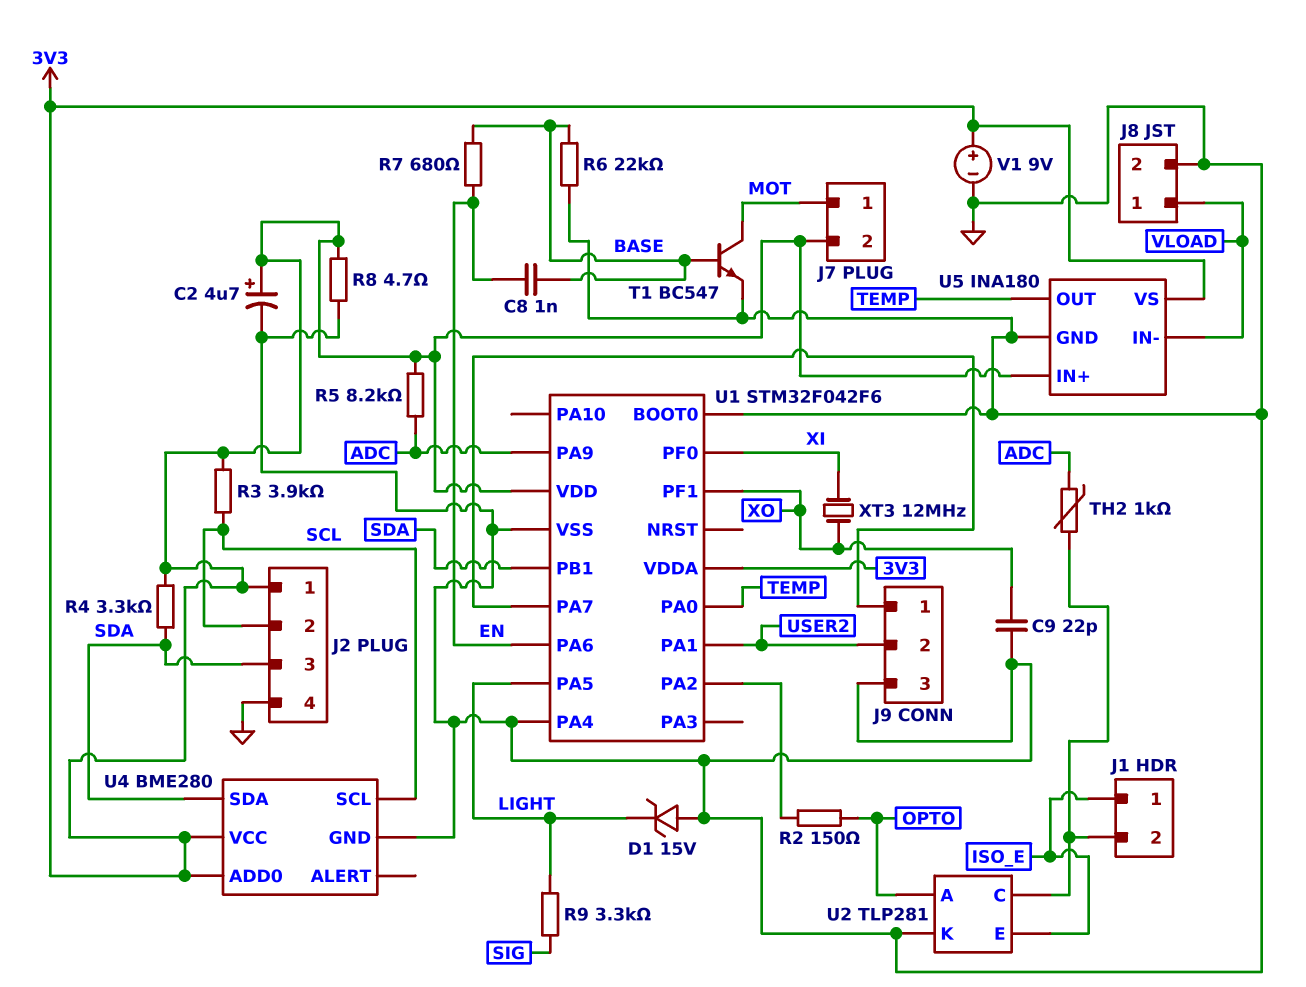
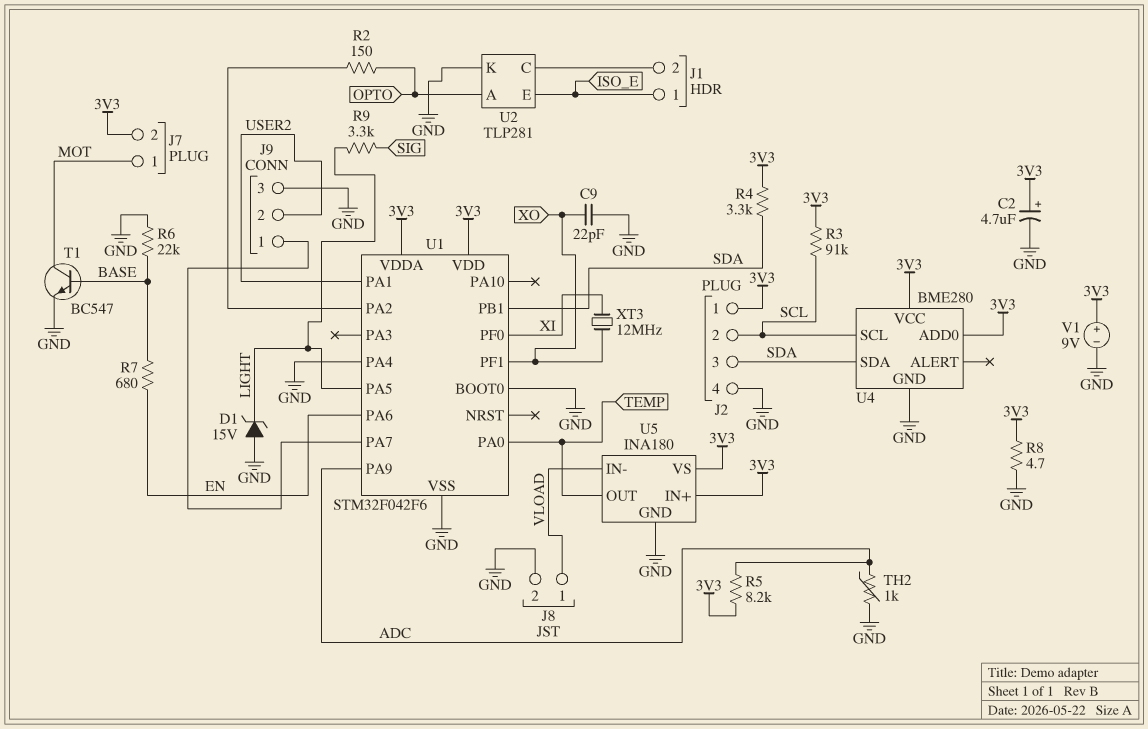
C8: 1nF (BASE, EN) -> none
R3: 3.9k (3V3, SCL) -> 91k (3V3, SCL)
TH2: 1k (ADC, J1/2) -> 1k (ADC, GND)

